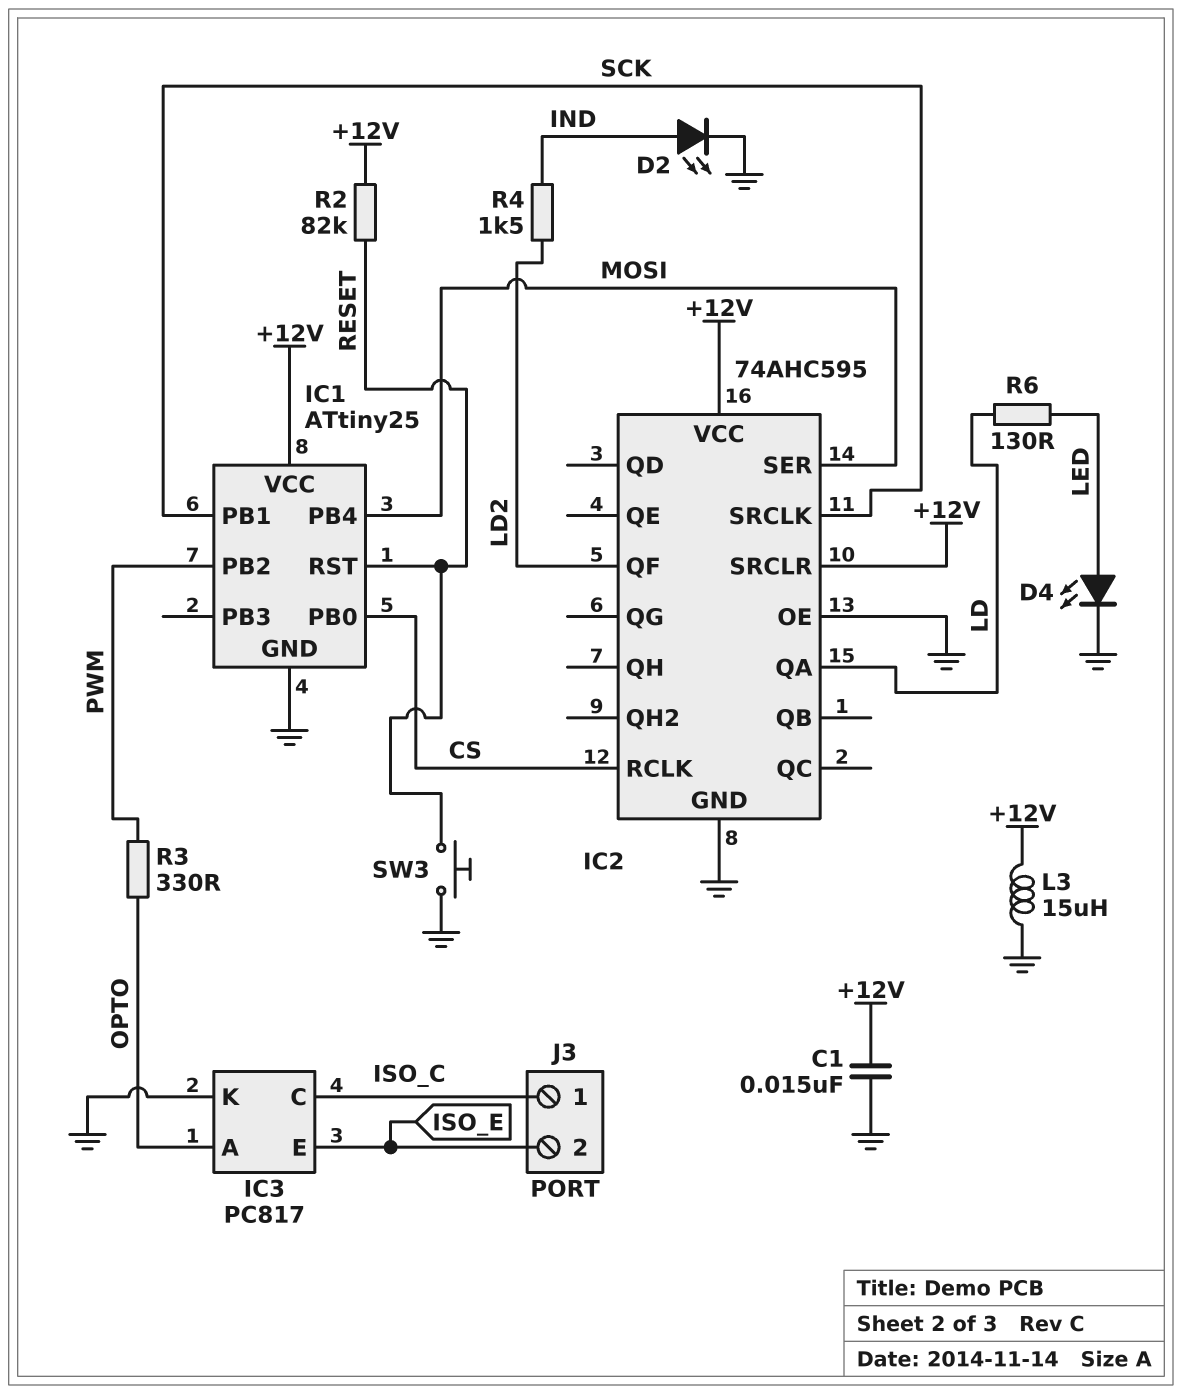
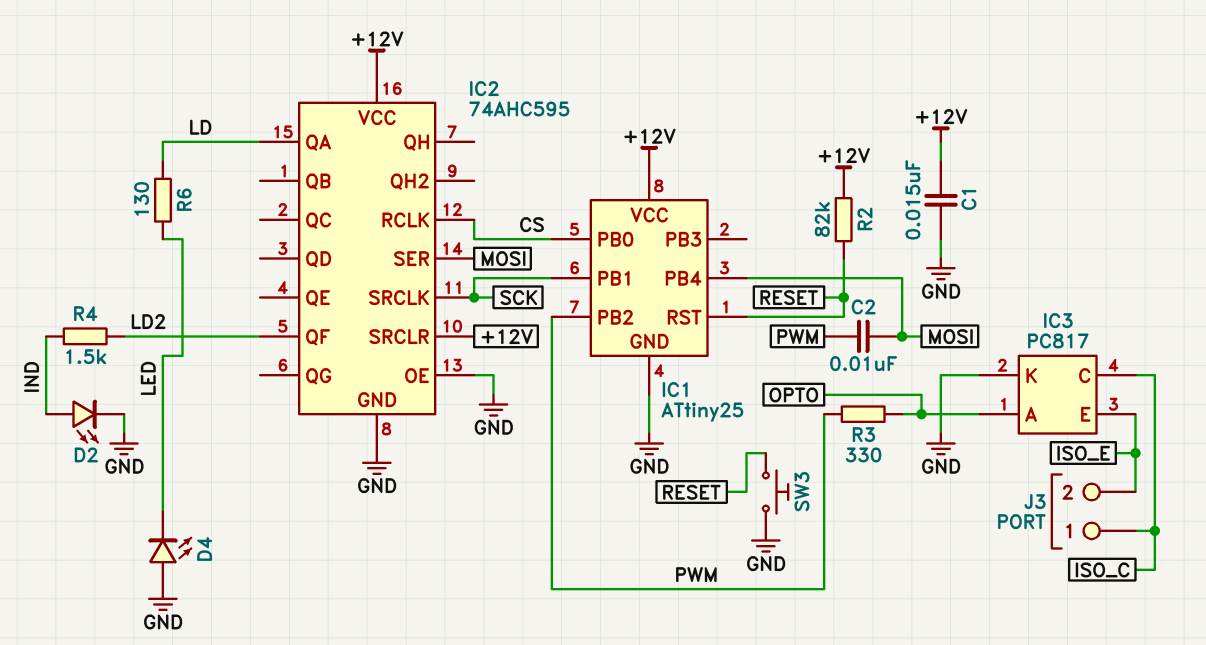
C2: none -> 10nF (MOSI, PWM)
D4: LED (A LED, K GND) -> LED (A GND, K LED)
L3: 15uH (+12V, GND) -> none

